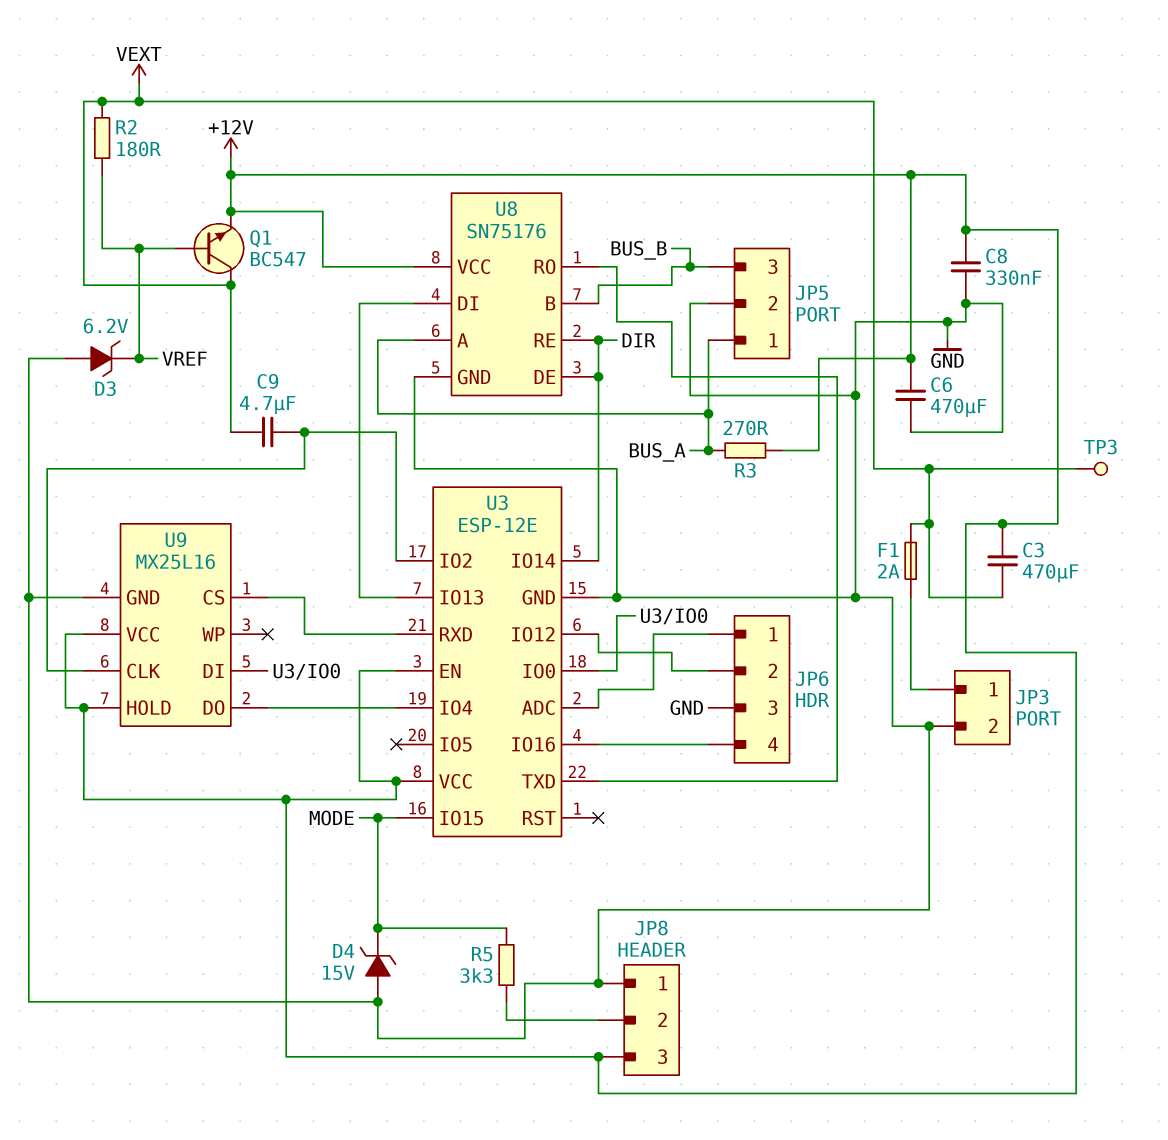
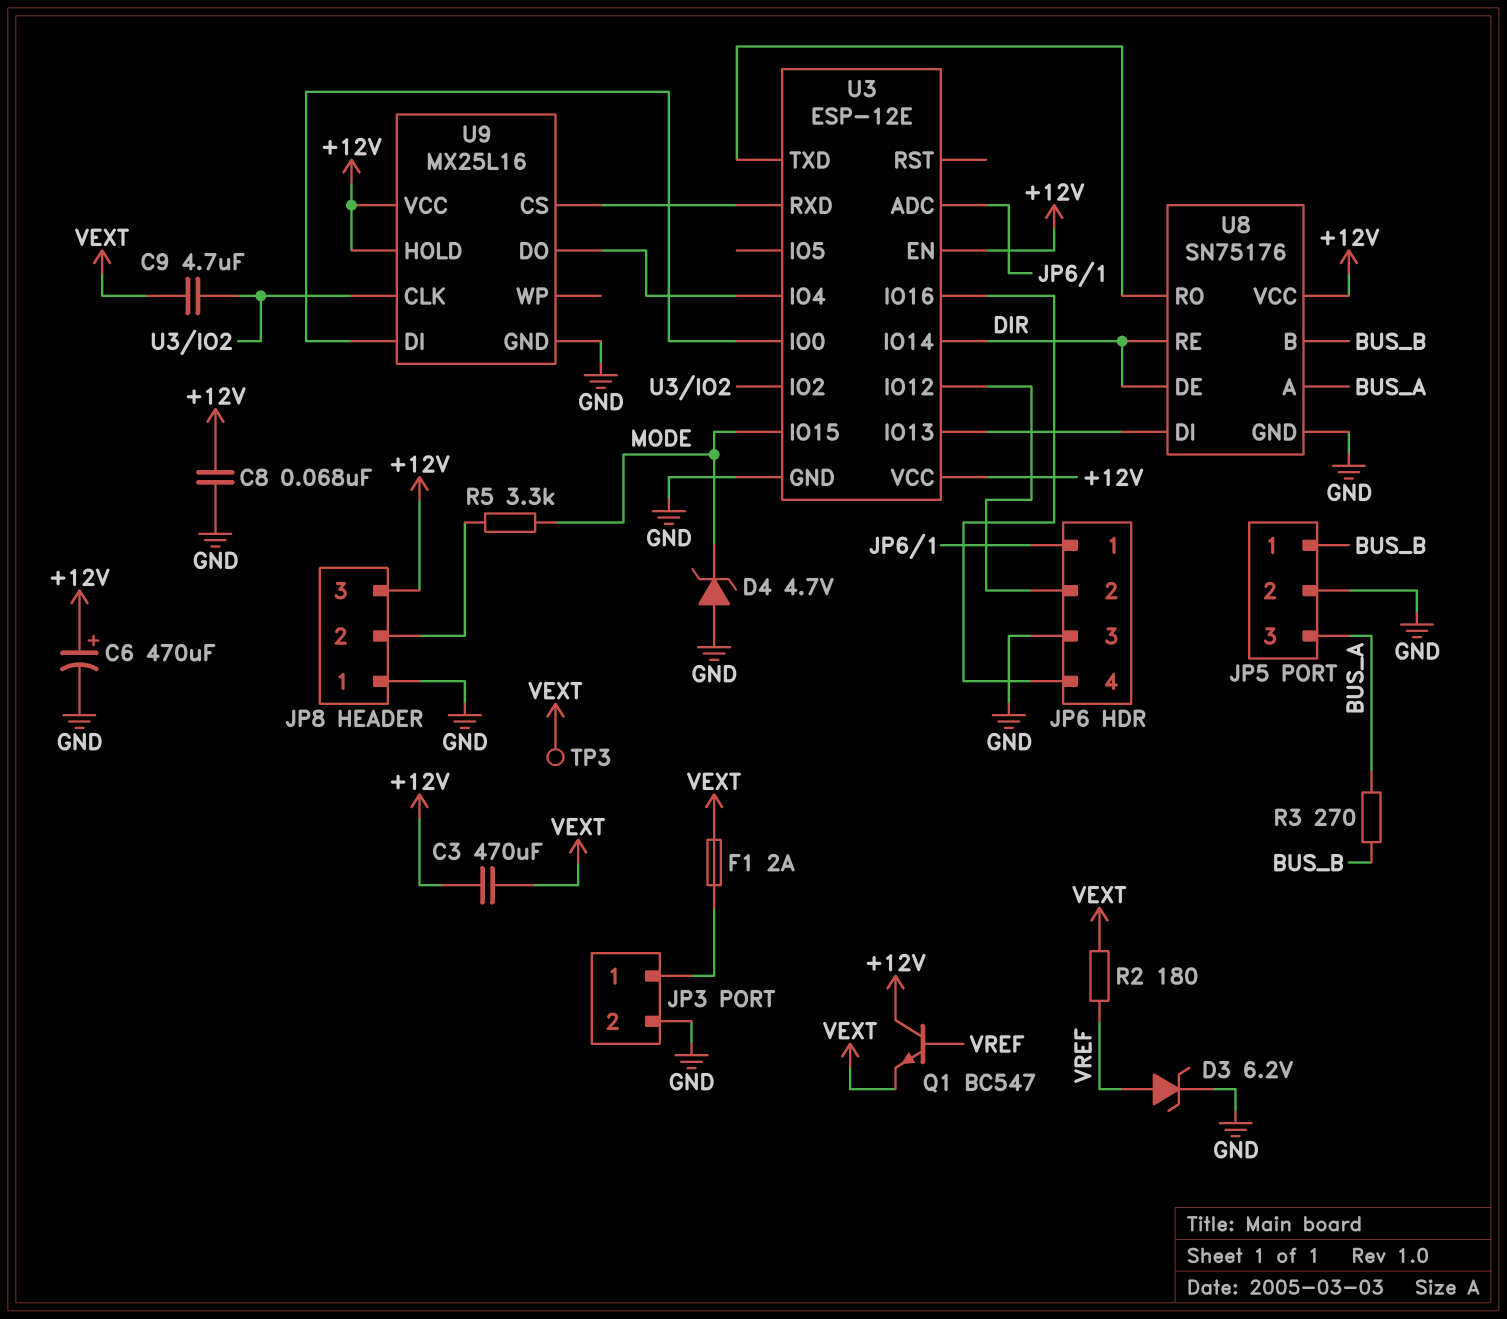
C6: 470uF (+12V, GND) -> 470uF (plus +12V, minus GND)
C8: 330nF (+12V, GND) -> 68nF (+12V, GND)
D3: zener 6.2V (A GND, K VREF) -> zener 6.2V (A VREF, K GND)
D4: zener 15V (A GND, K MODE) -> zener 4.7V (A GND, K MODE)
JP5 pin 1: BUS_A -> BUS_B
JP5 pin 3: BUS_B -> BUS_A
Q1: NPN BC547 (B VREF, C VEXT, E +12V) -> NPN BC547 (B VREF, C +12V, E VEXT)
R3: 270 (+12V, BUS_A) -> 270 (BUS_A, BUS_B)

